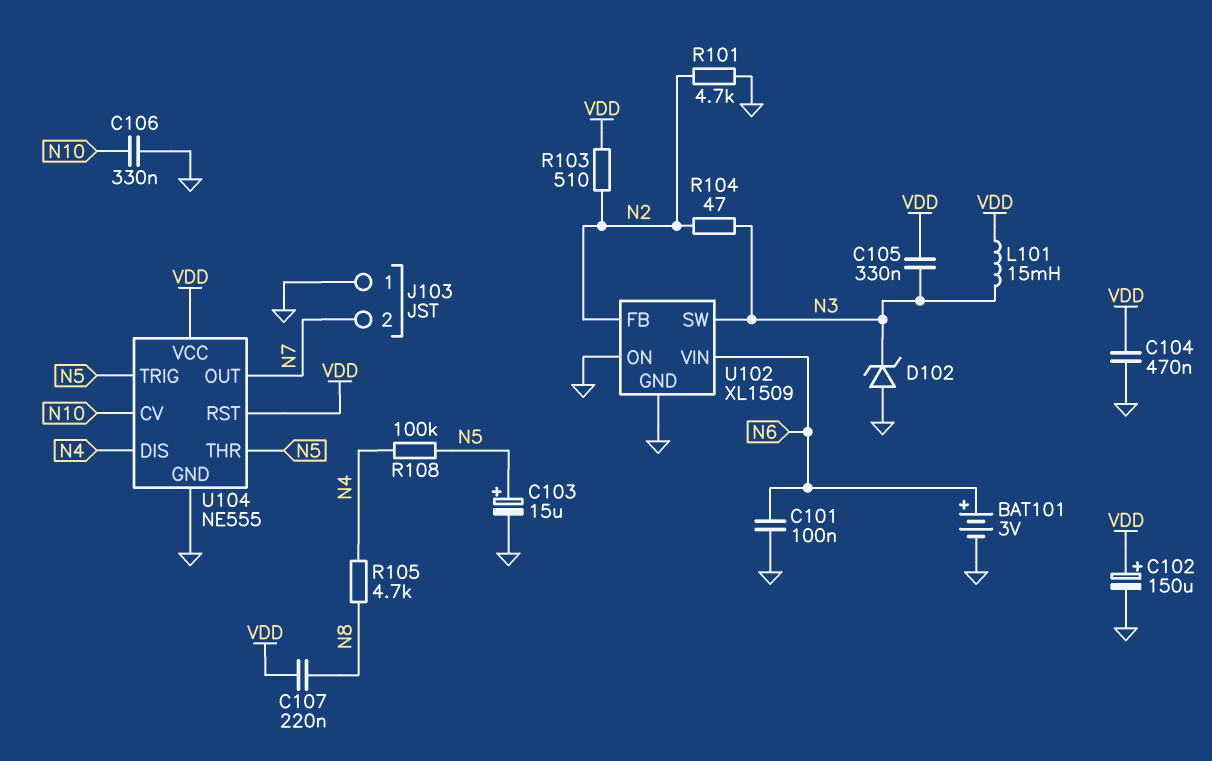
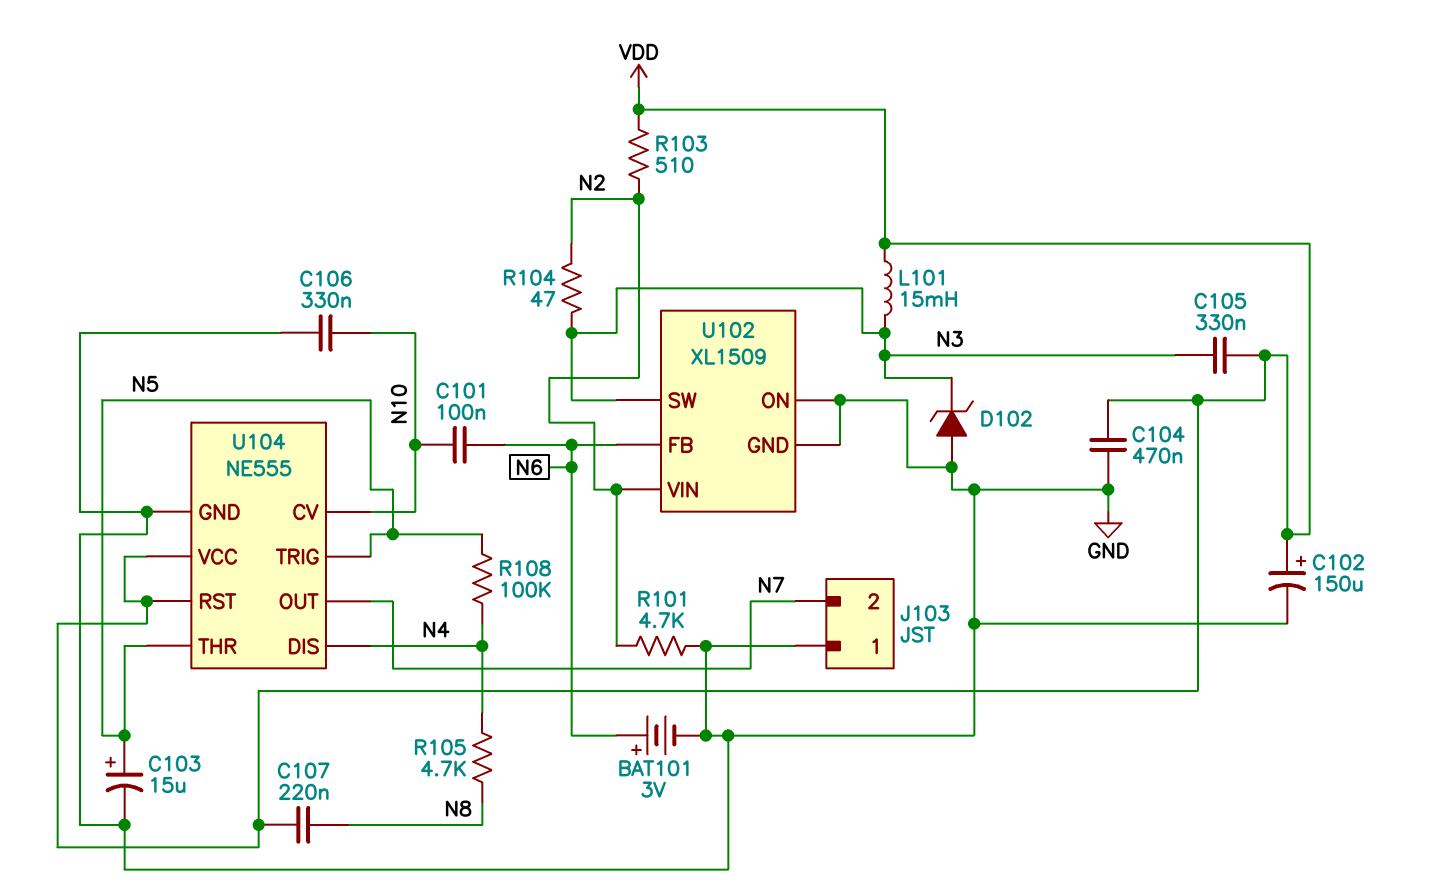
C101: 100nF (GND, N6) -> 100nF (N6, N10)
U102 pin FB: N2 -> N6
U102 pin VIN: N6 -> N2

